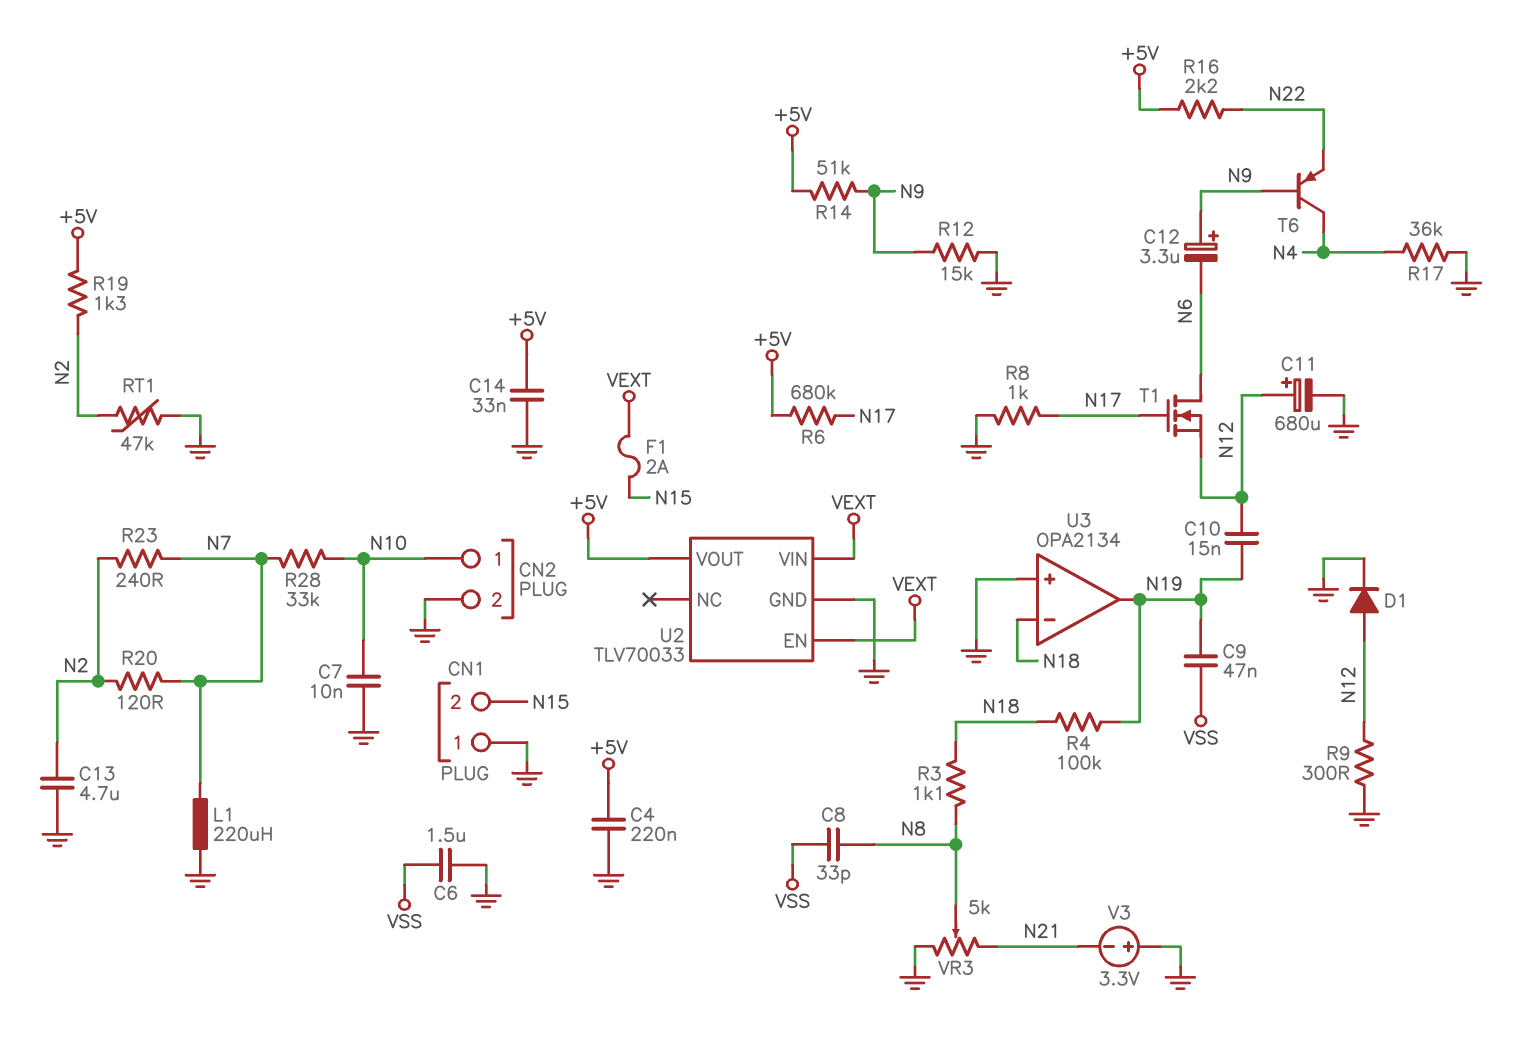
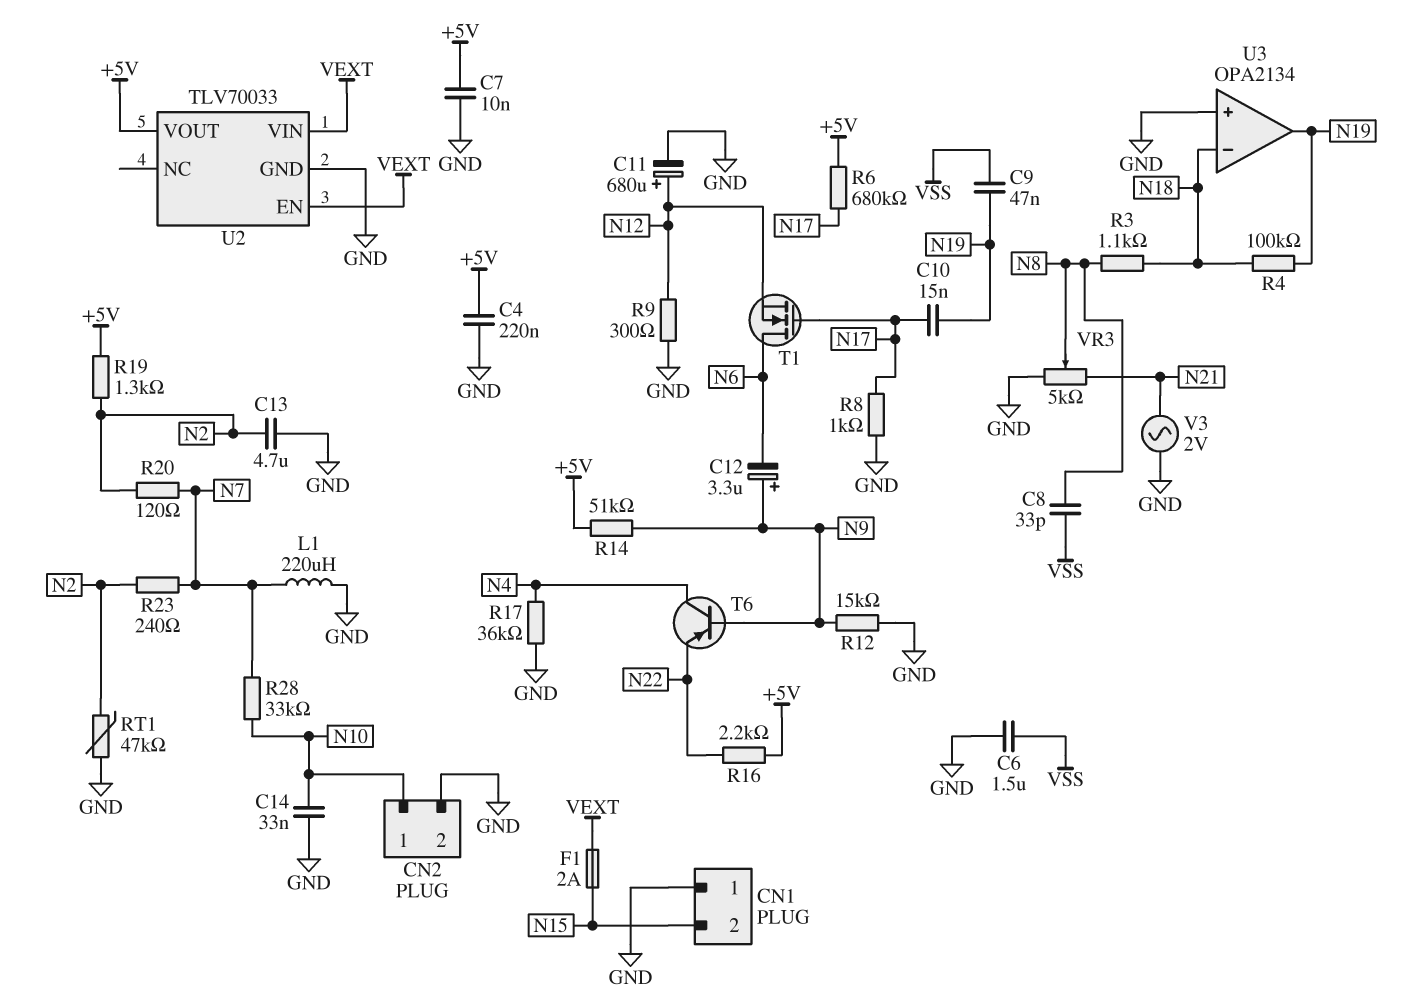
C7: 10nF (GND, N10) -> 10nF (+5V, GND)
C10: 15nF (N12, N19) -> 15nF (N17, N19)
C14: 33nF (+5V, GND) -> 33nF (GND, N10)
D1: diode (A N12, K GND) -> none
V3: 3.3V (plus GND, minus N21) -> AC 2V (GND, N21)

